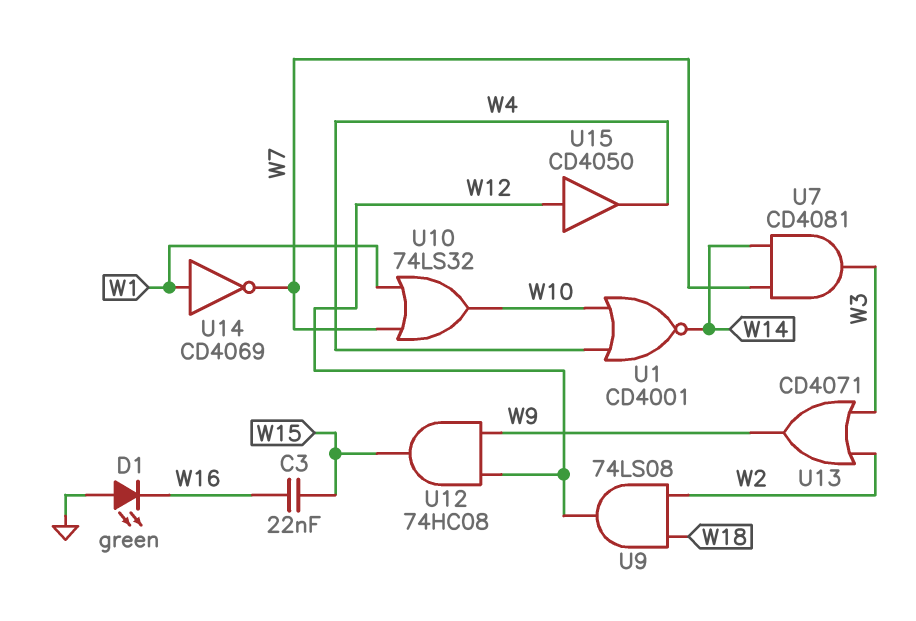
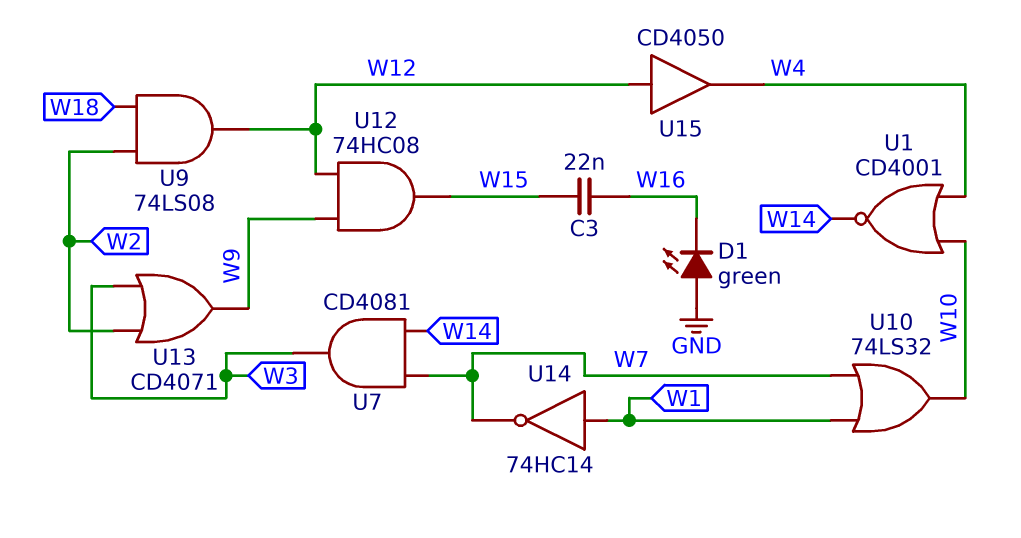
U14: NOT CD4069 (in W1, out W7) -> NOT 74HC14 (in W1, out W7)

